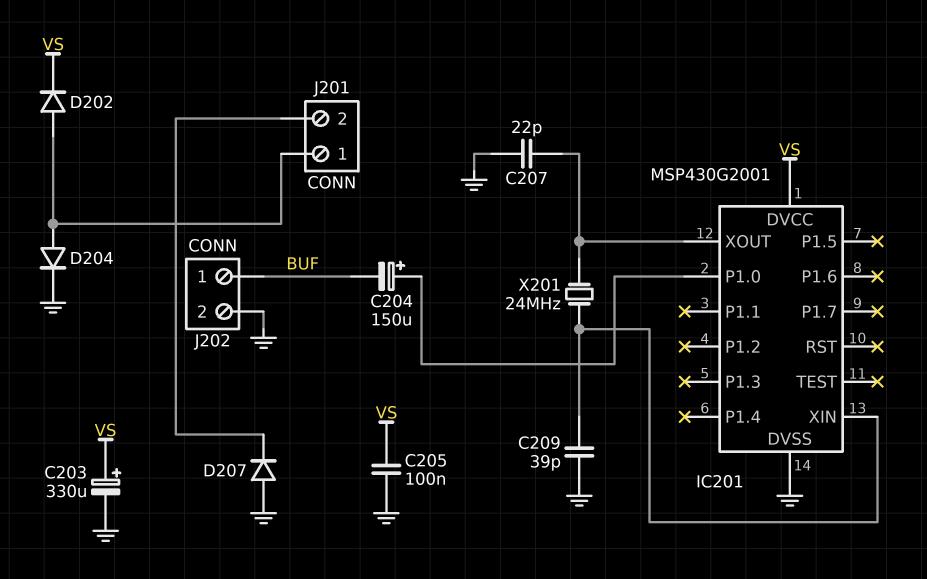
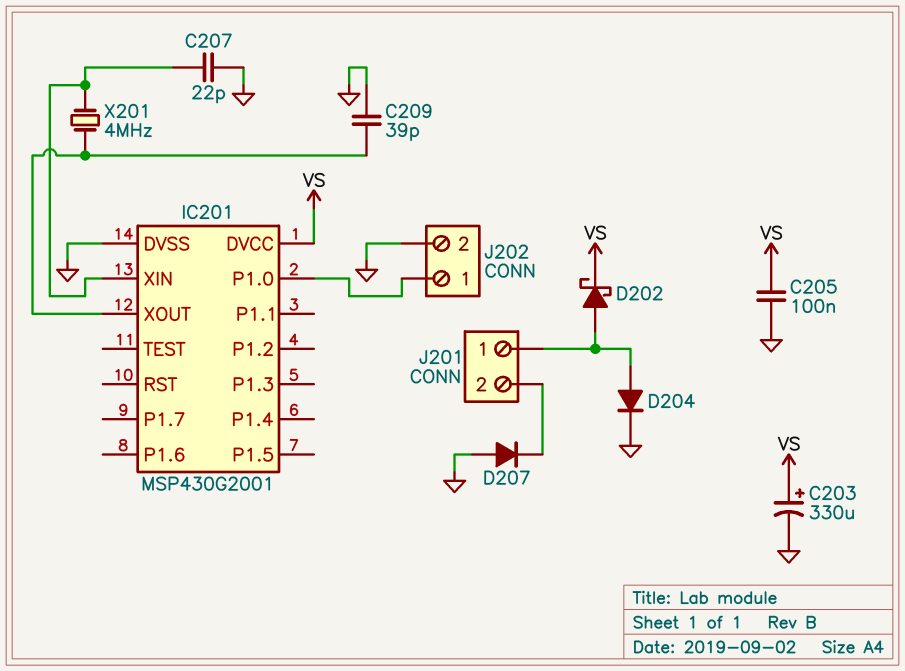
C204: 150uF (plus IC201/P1.0, minus BUF) -> none
C207: 22pF (GND, IC201/XOUT) -> 22pF (GND, IC201/XIN)
C209: 39pF (GND, IC201/XIN) -> 39pF (GND, IC201/XOUT)
D202: diode (A J201/1, K VS) -> schottky (A J201/1, K VS)
J202 pin 1: BUF -> IC201/P1.0
X201: 24MHz (IC201/XIN, IC201/XOUT) -> 4MHz (IC201/XIN, IC201/XOUT)

